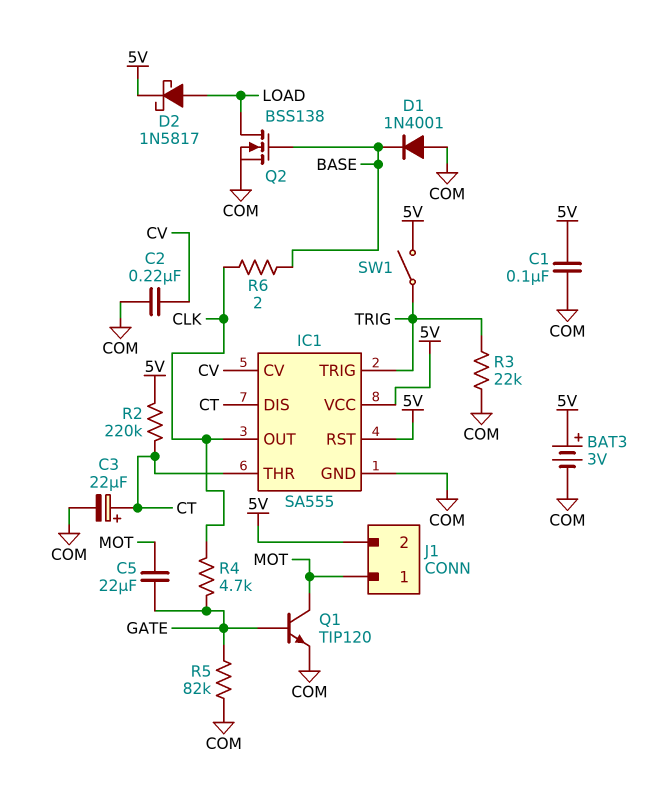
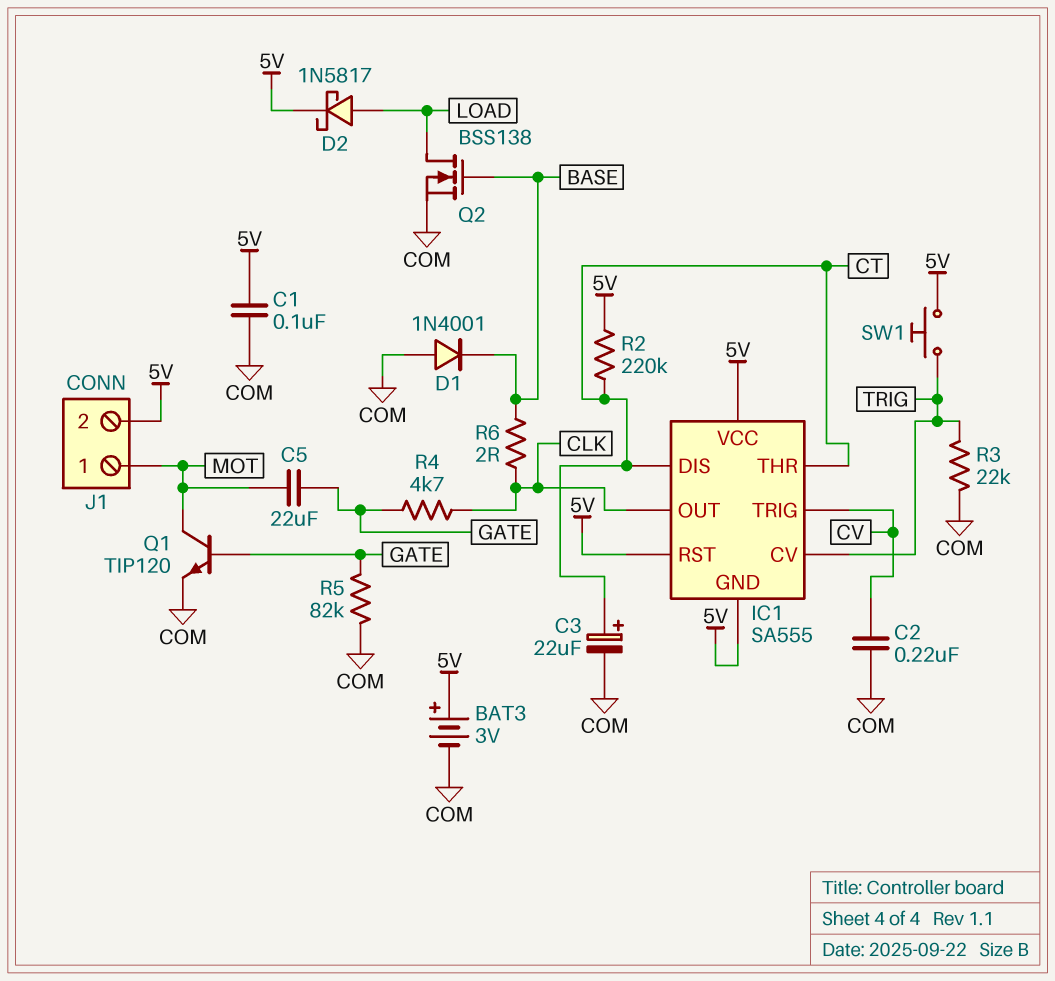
IC1 pin CV: CV -> TRIG
IC1 pin GND: COM -> 5V
IC1 pin TRIG: TRIG -> CV
SW1: switch (5V, TRIG) -> button (5V, TRIG)

